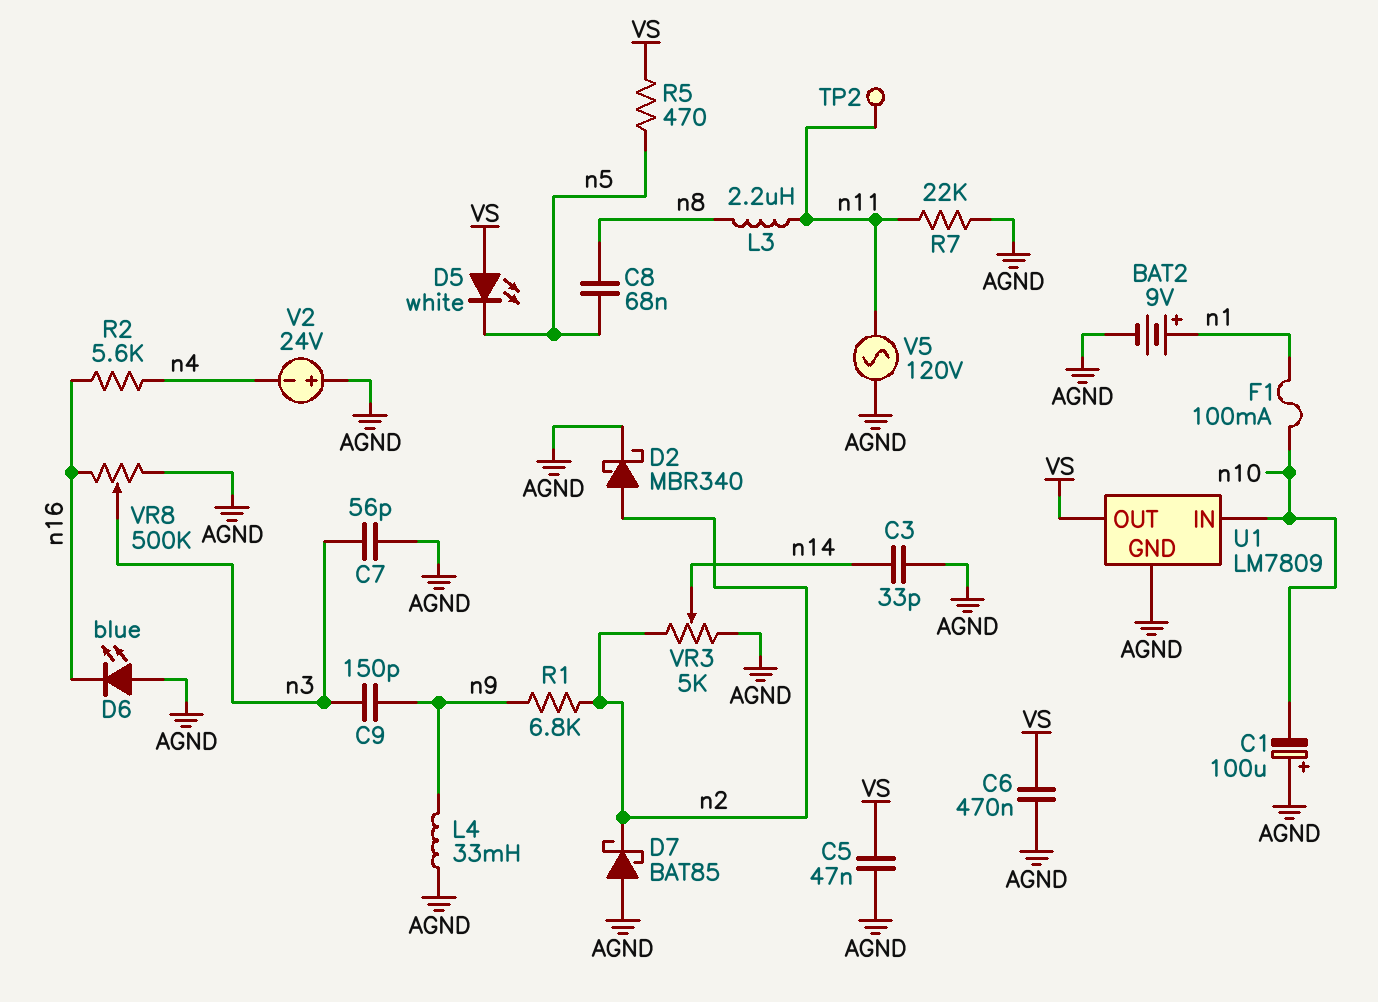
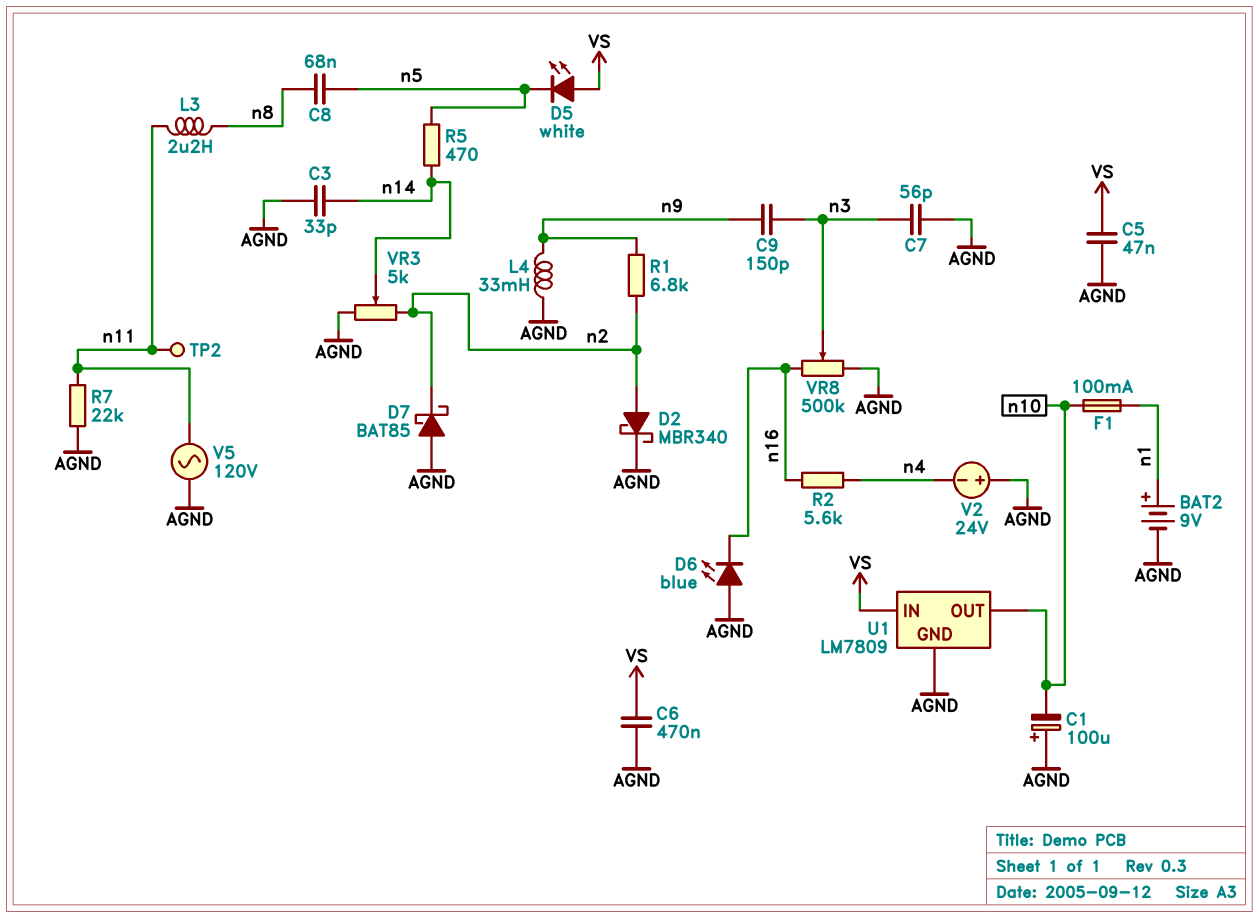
R5: 470 (VS, n5) -> 470 (n5, n14)
U1 pin IN: n10 -> VS
U1 pin OUT: VS -> n10

